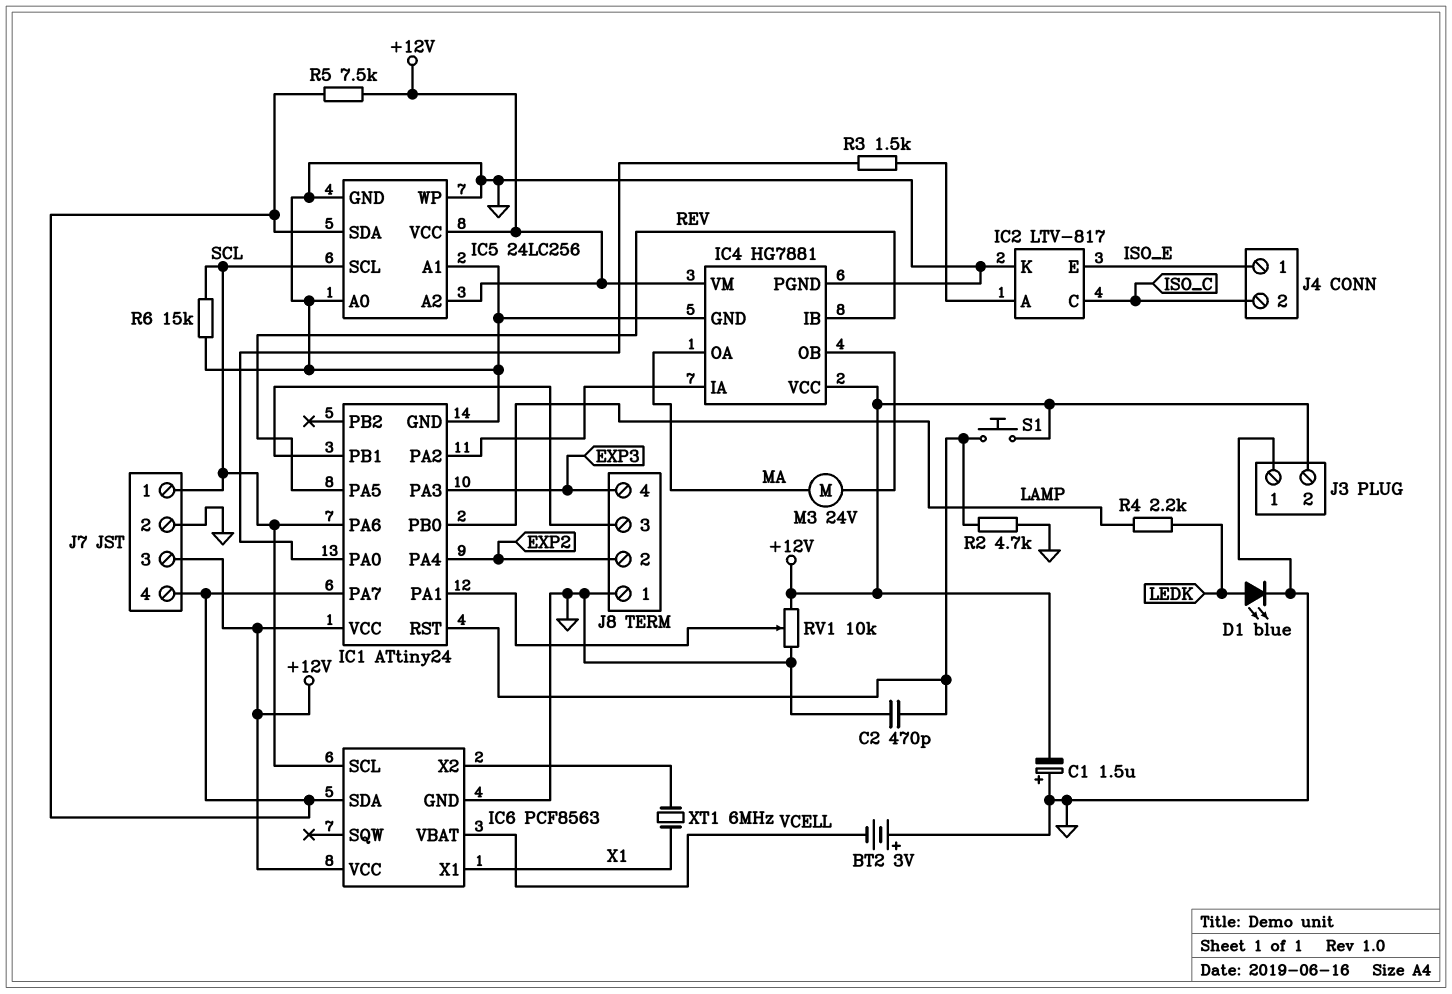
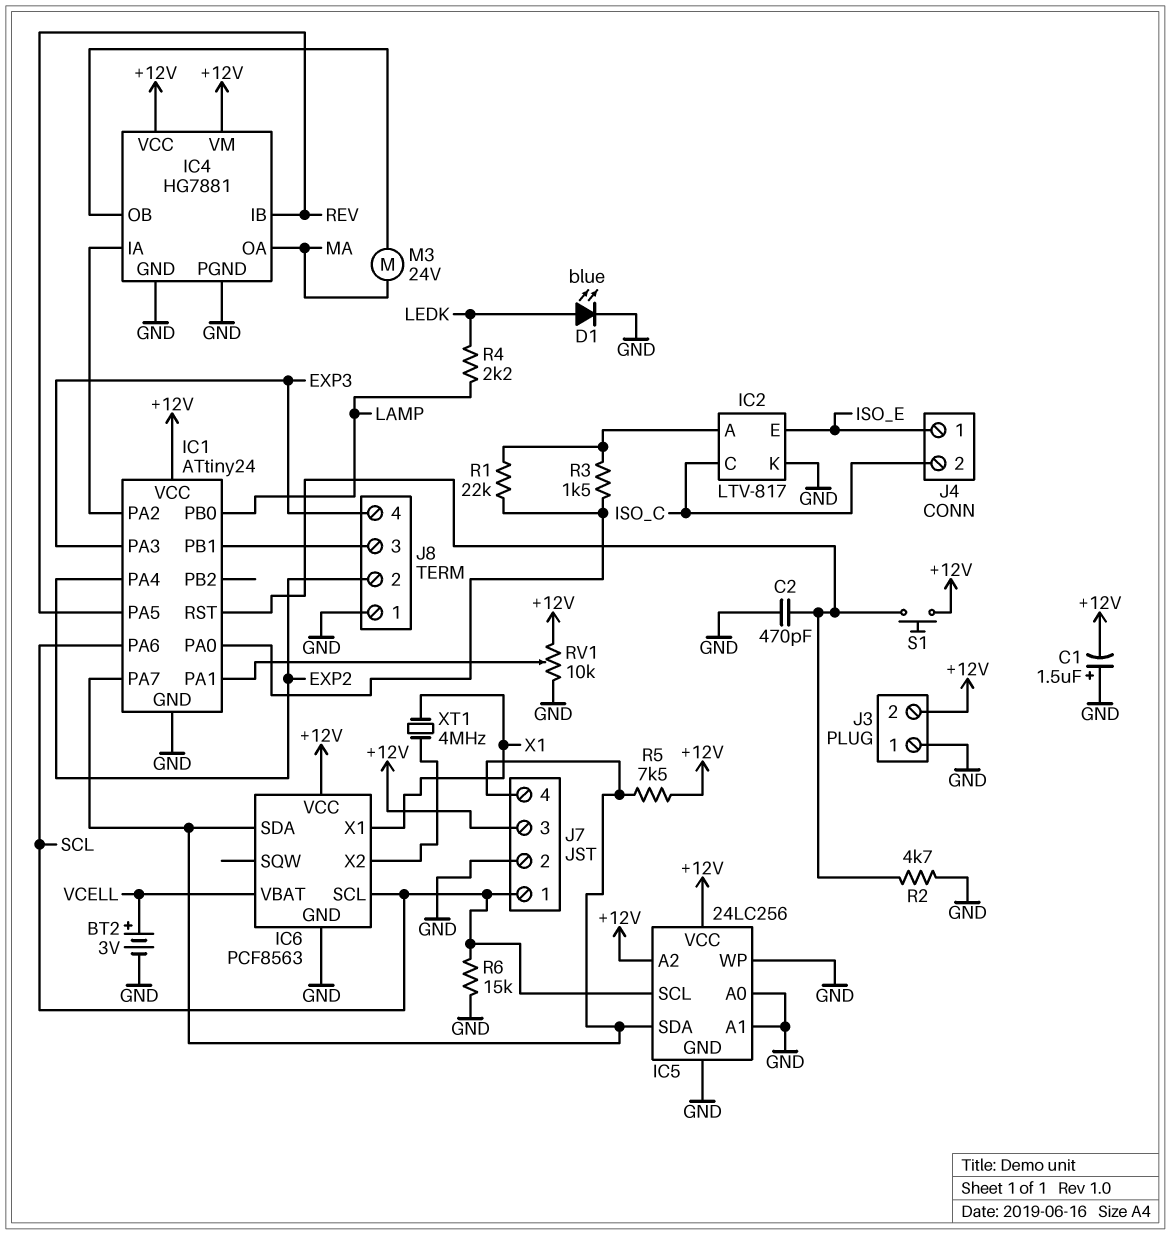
BT2: 3V (plus GND, minus VCELL) -> 3V (plus VCELL, minus GND)
R1: none -> 22k (IC1/PA0, IC2/A)
XT1: 6MHz (IC6/X2, X1) -> 4MHz (IC6/X2, X1)

